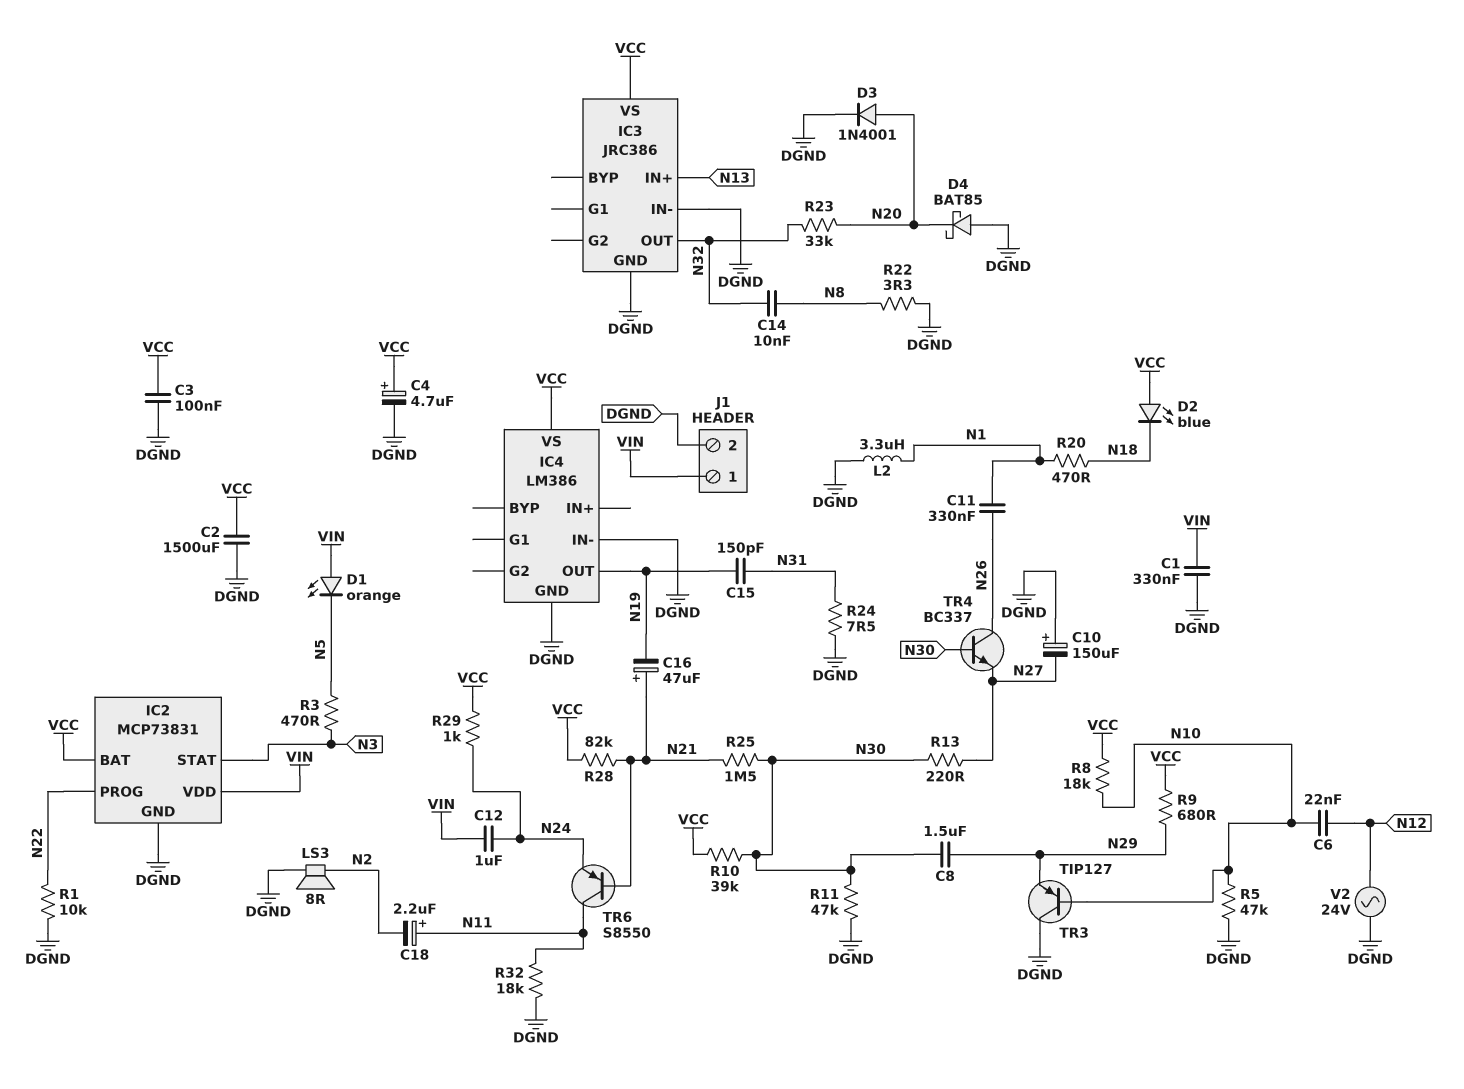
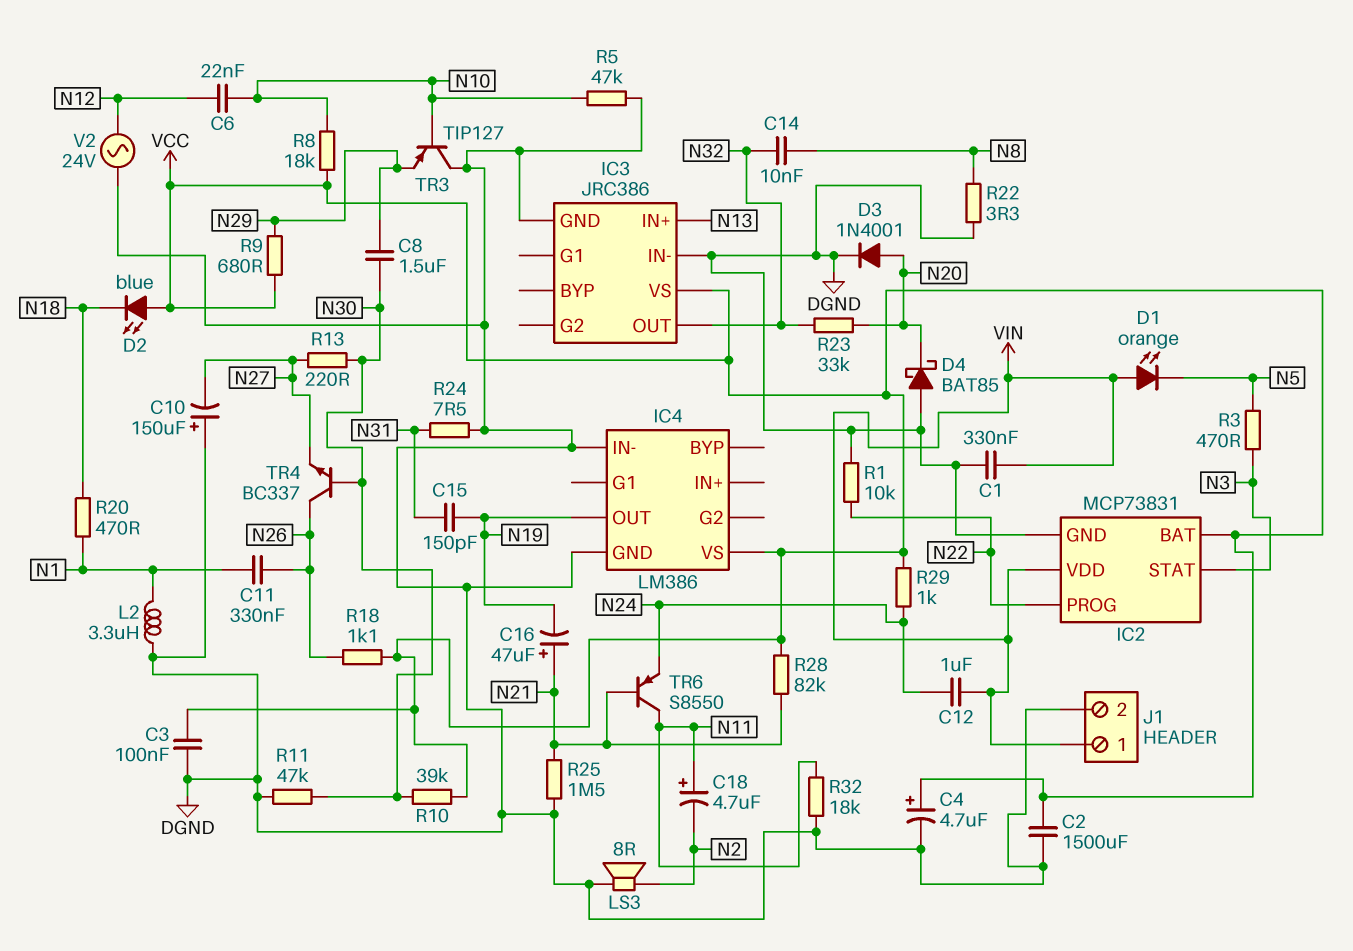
C18: 2.2uF (plus N11, minus N2) -> 4.7uF (plus N11, minus N2)
R18: none -> 1.1k (N26, VCC)
R25: 1.5M (N21, N30) -> 1.5M (DGND, N21)

